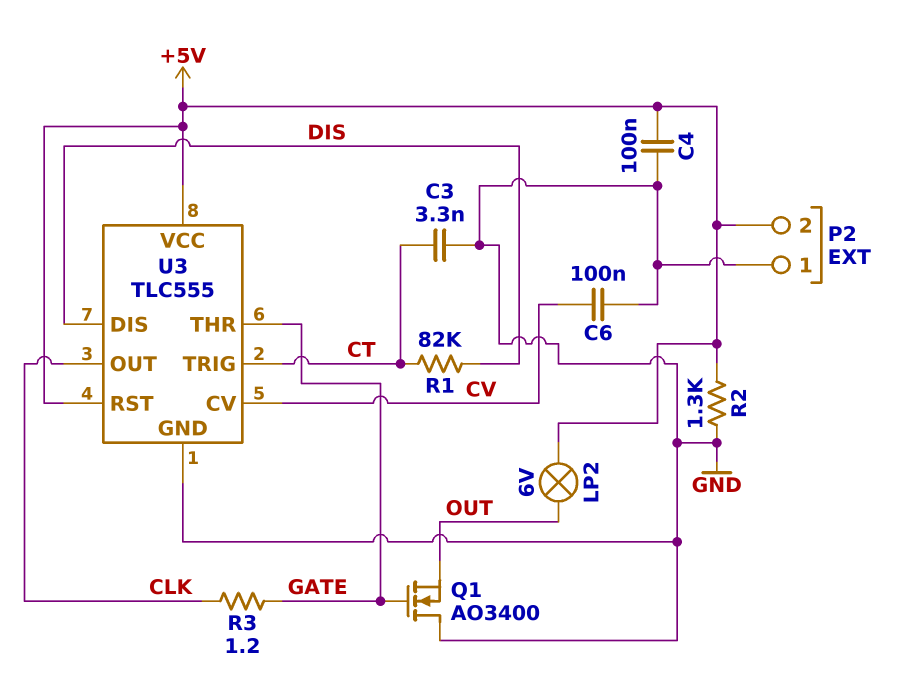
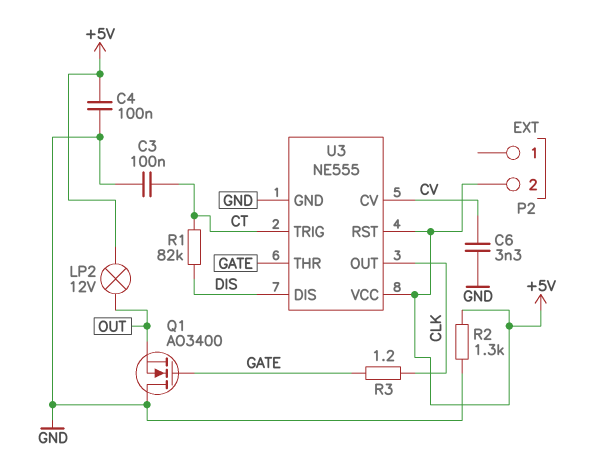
C3: 3.3nF (CT, GND) -> 100nF (CT, GND)
C6: 100nF (CV, GND) -> 3.3nF (CV, GND)
LP2: lamp 6V (+5V, OUT) -> lamp 12V (+5V, OUT)
P2 pin 1: GND -> none
U3: TLC555 -> NE555

